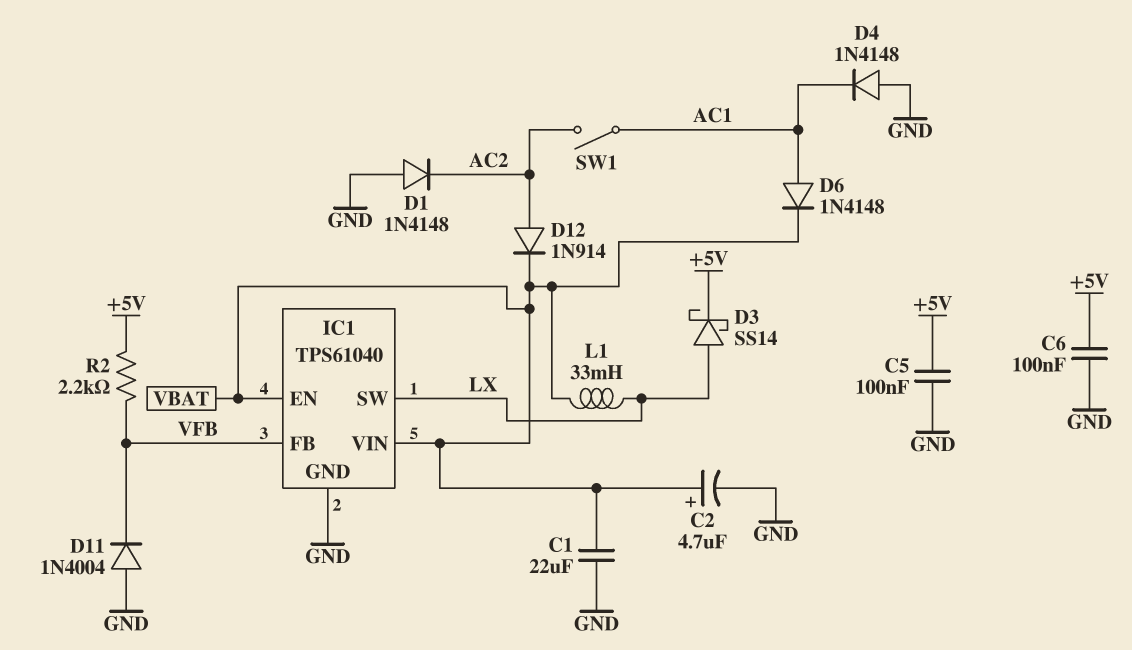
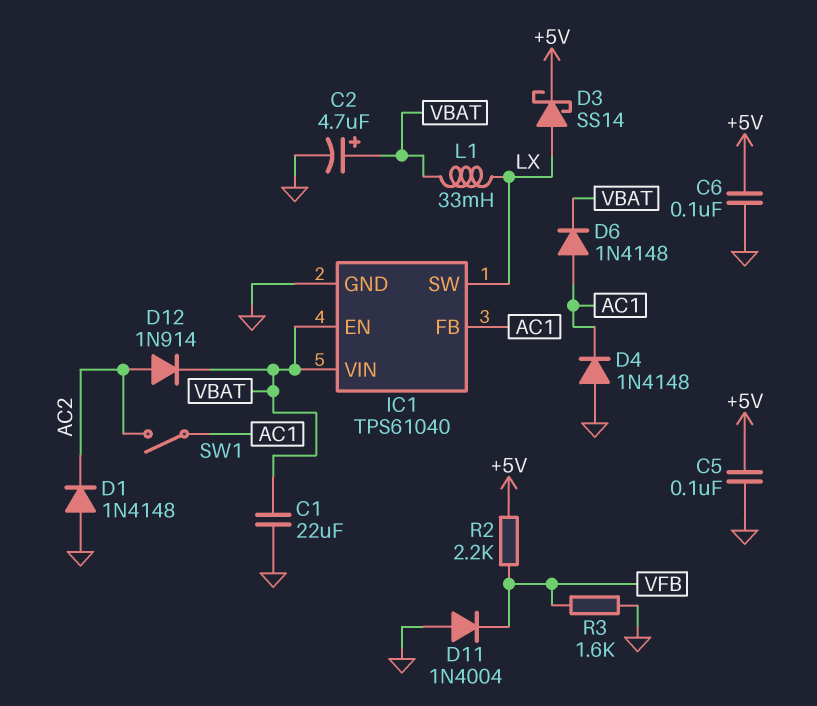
IC1 pin FB: VFB -> AC1
R3: none -> 1.6k (GND, VFB)

